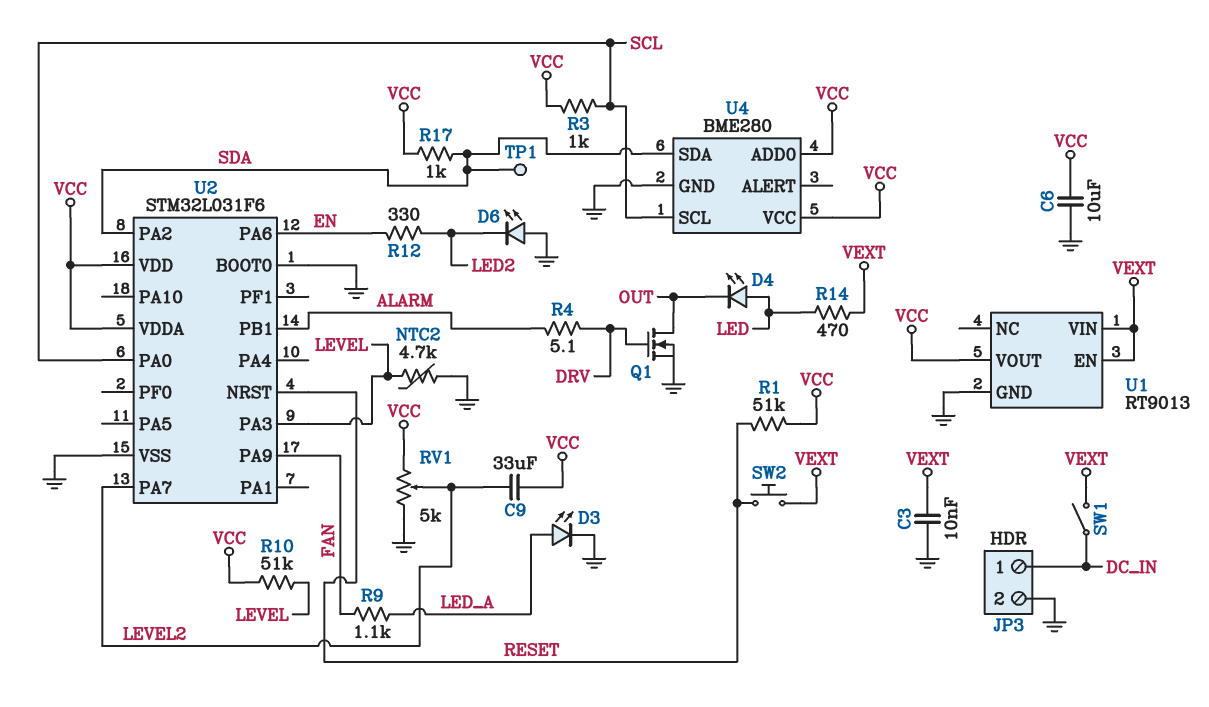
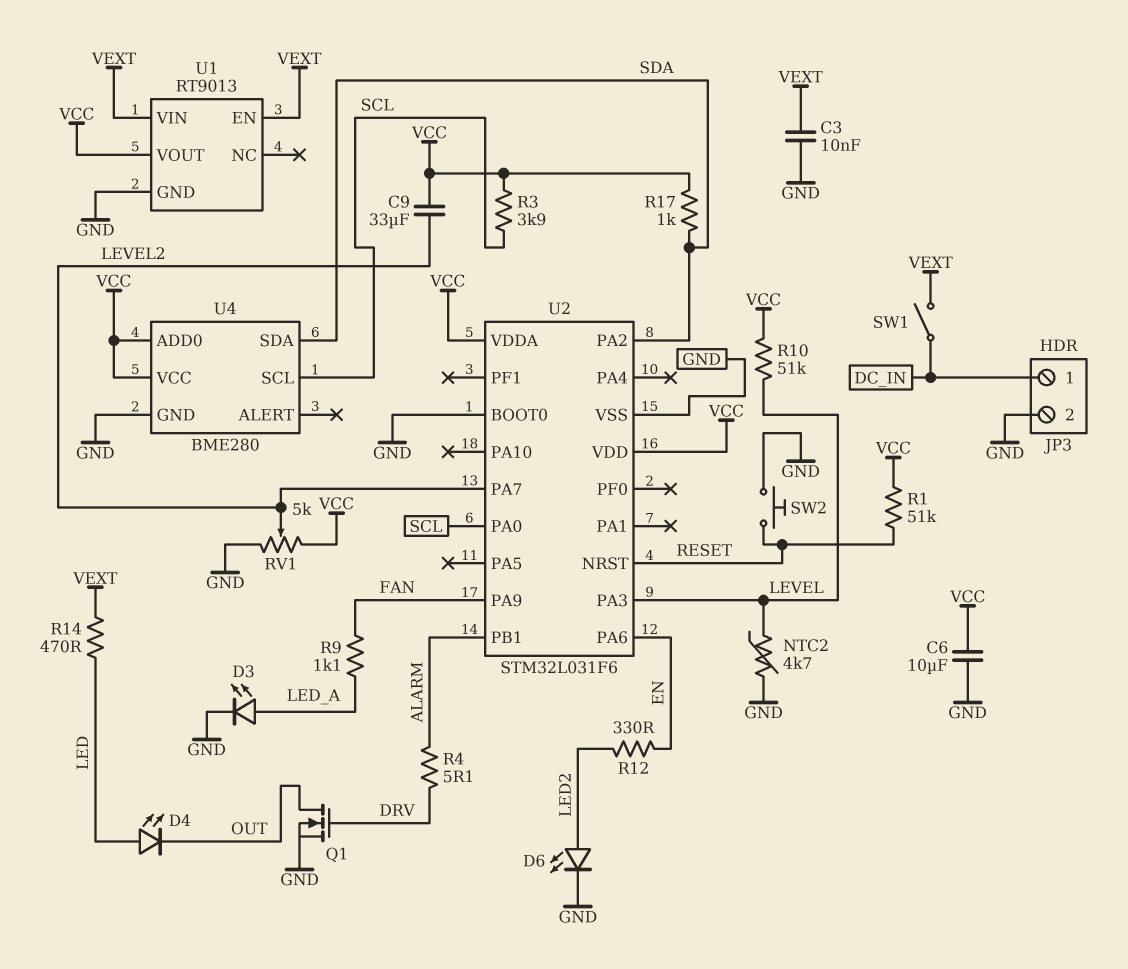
D6: LED (A GND, K LED2) -> LED (A LED2, K GND)
R3: 1k (SCL, VCC) -> 3.9k (SCL, VCC)
SW2: button (RESET, VEXT) -> button (GND, RESET)
TP1: test point (SDA) -> none

